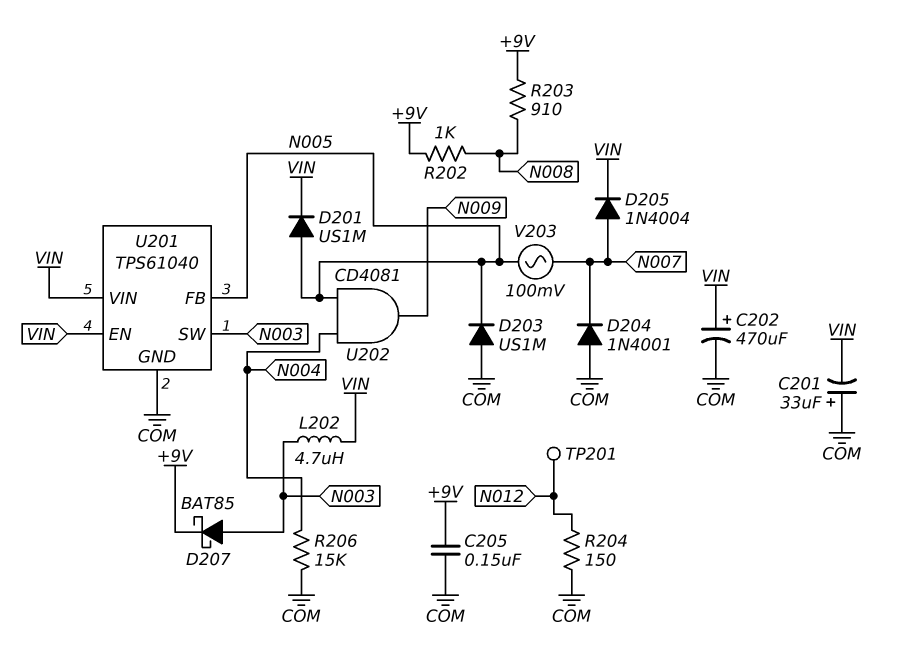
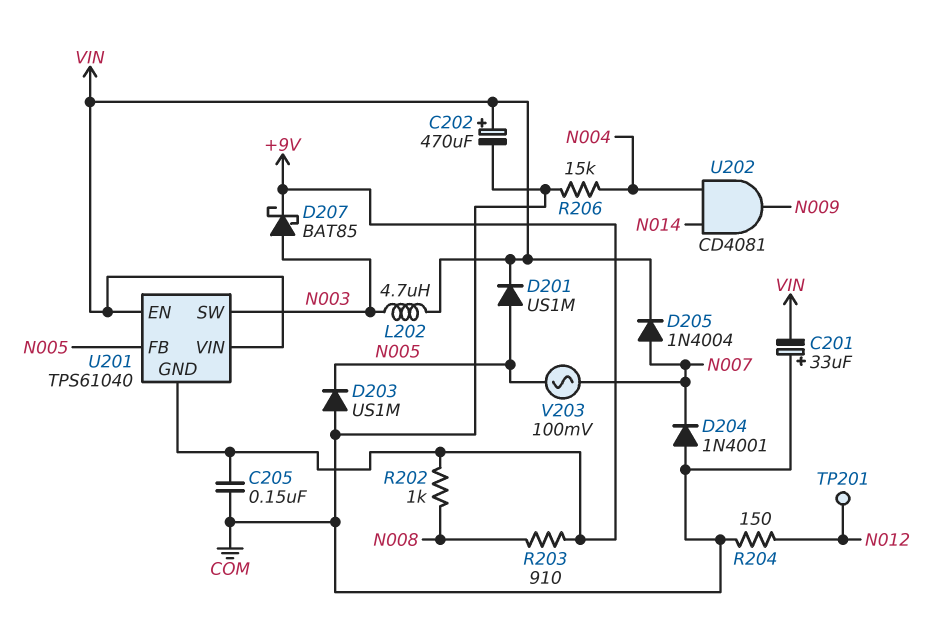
U201 pin GND: COM -> +9V
U202: AND CD4081 (in N004, in N005, out N009) -> AND CD4081 (in N004, in N014, out N009)

